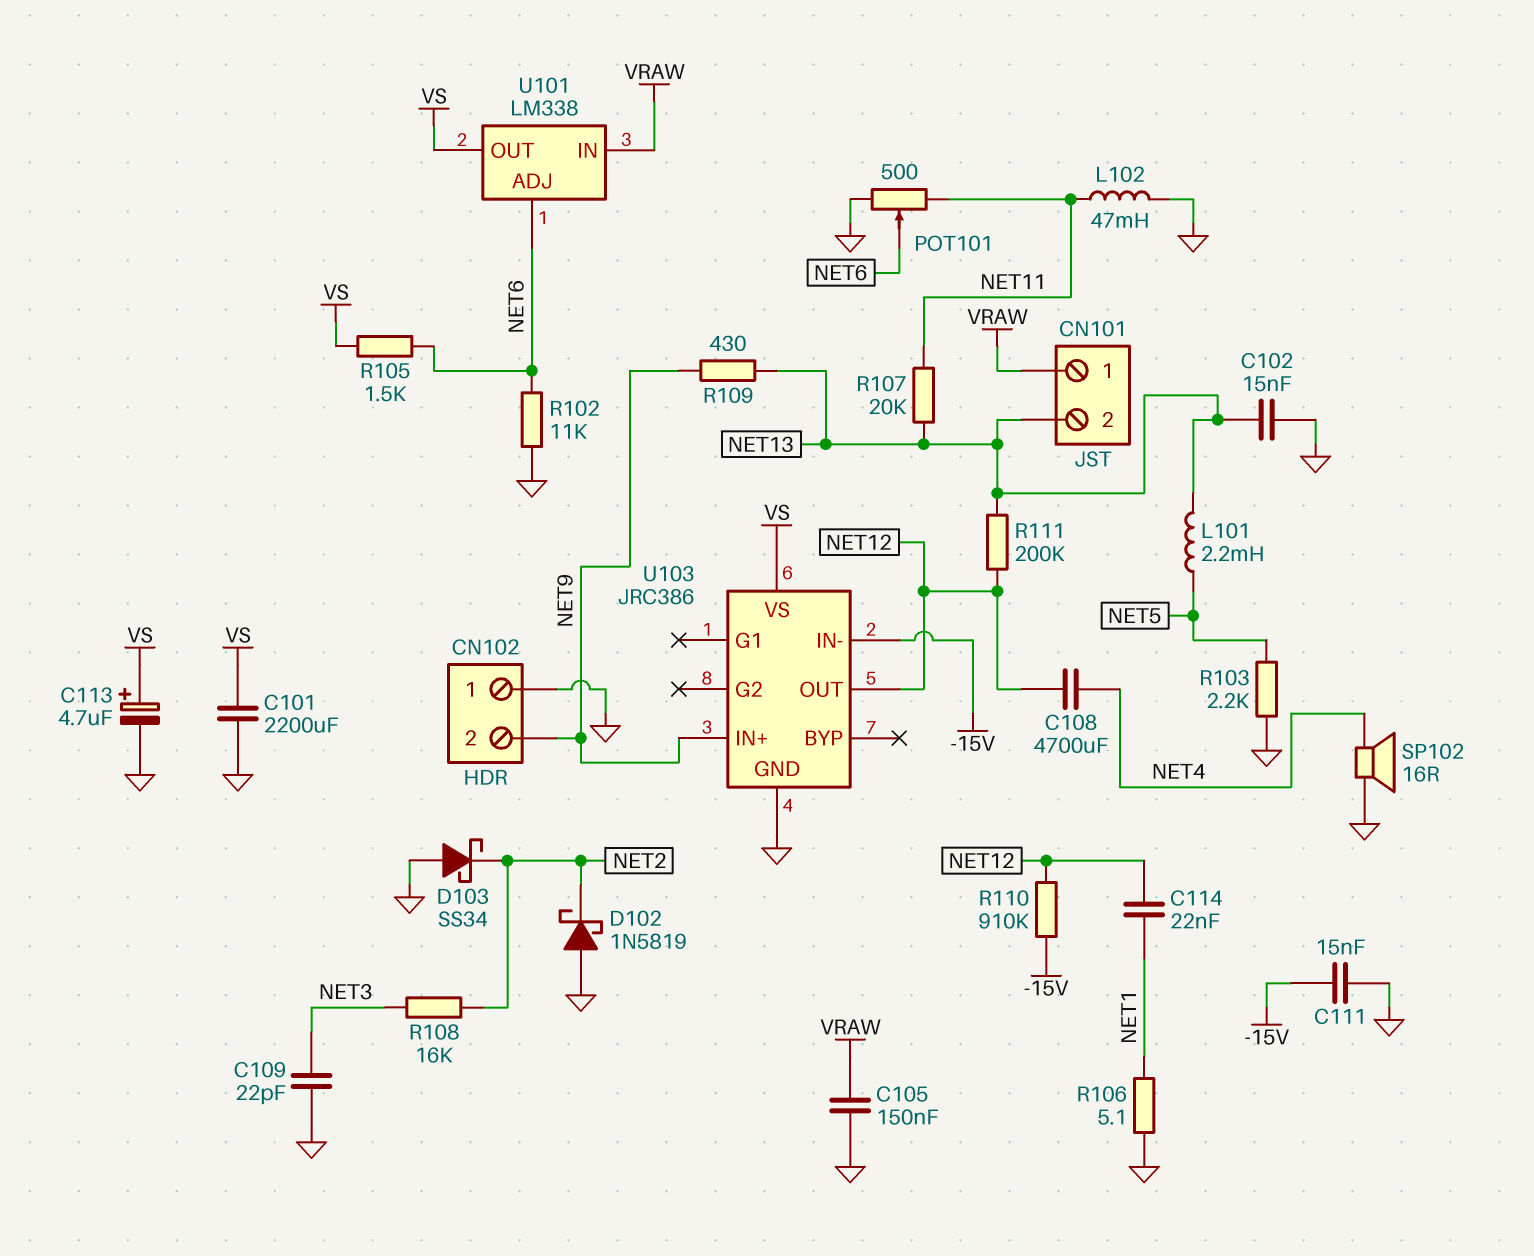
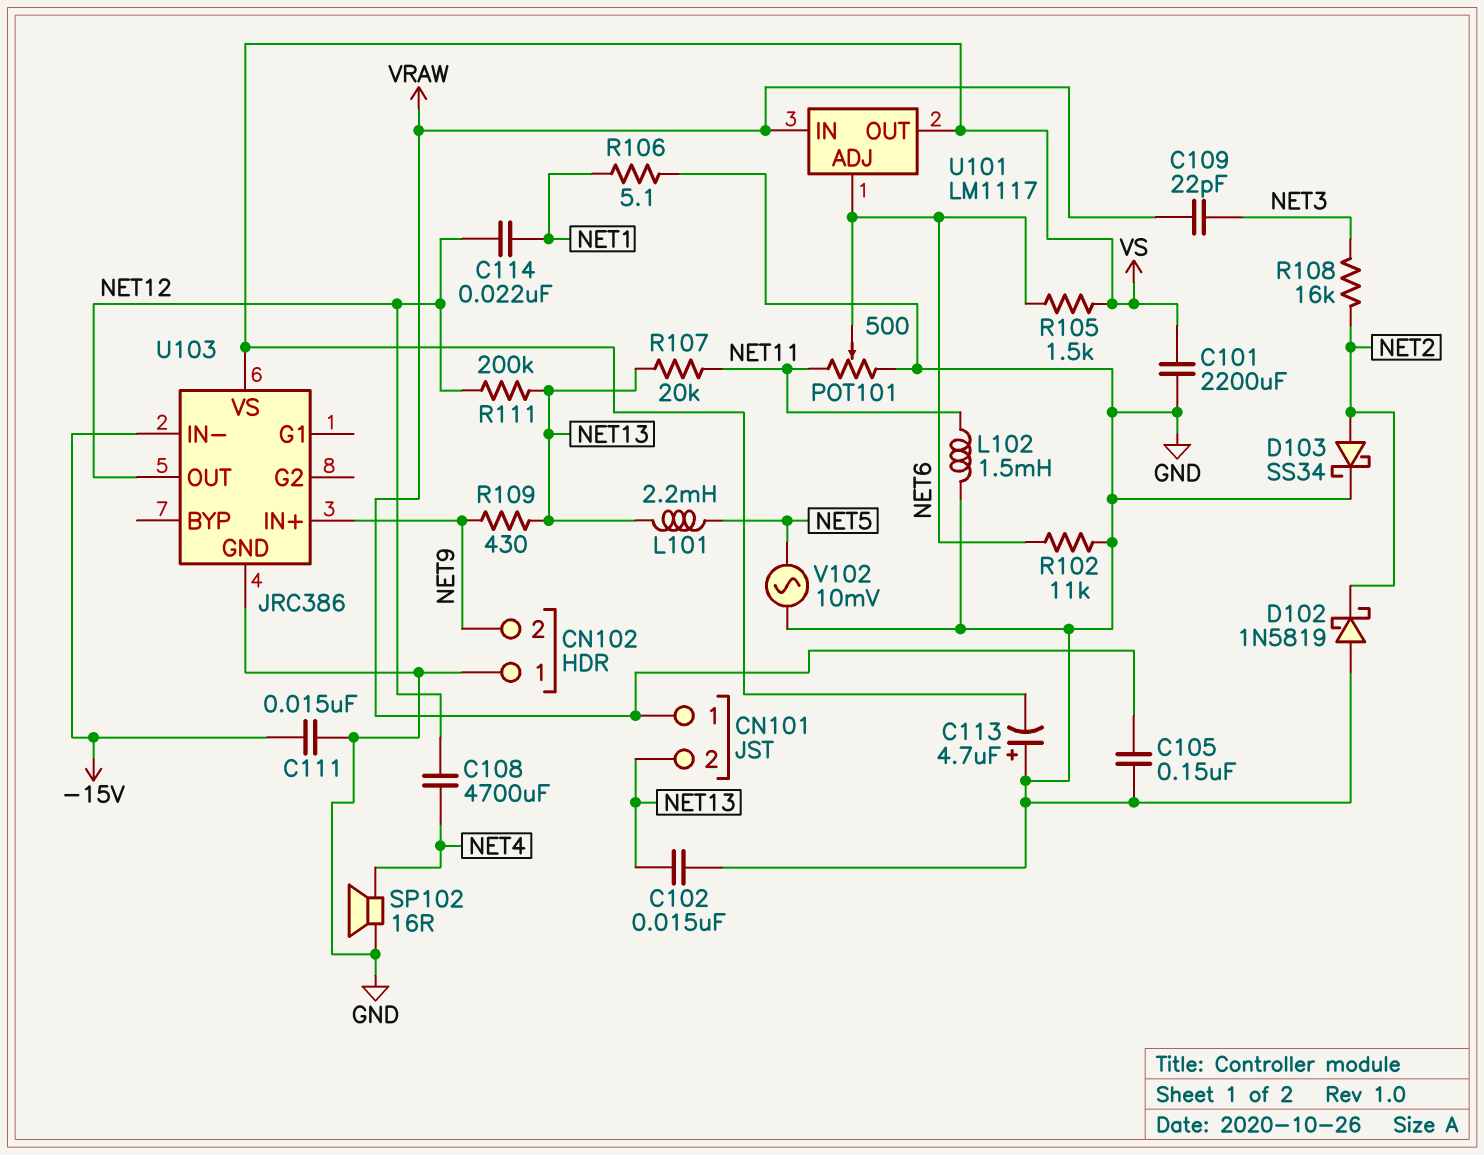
C109: 22pF (GND, NET3) -> 22pF (NET3, VRAW)
C113: 4.7uF (plus VS, minus GND) -> 4.7uF (plus GND, minus VS)
D103: schottky SS34 (A GND, K NET2) -> schottky SS34 (A NET2, K GND)
L102: 47mH (GND, NET11) -> 1.5mH (GND, NET11)
R103: 2.2k (GND, NET5) -> none
R110: 910k (-15V, NET12) -> none
U101: LM338 -> LM1117
V102: none -> AC 10mV (GND, NET5)

